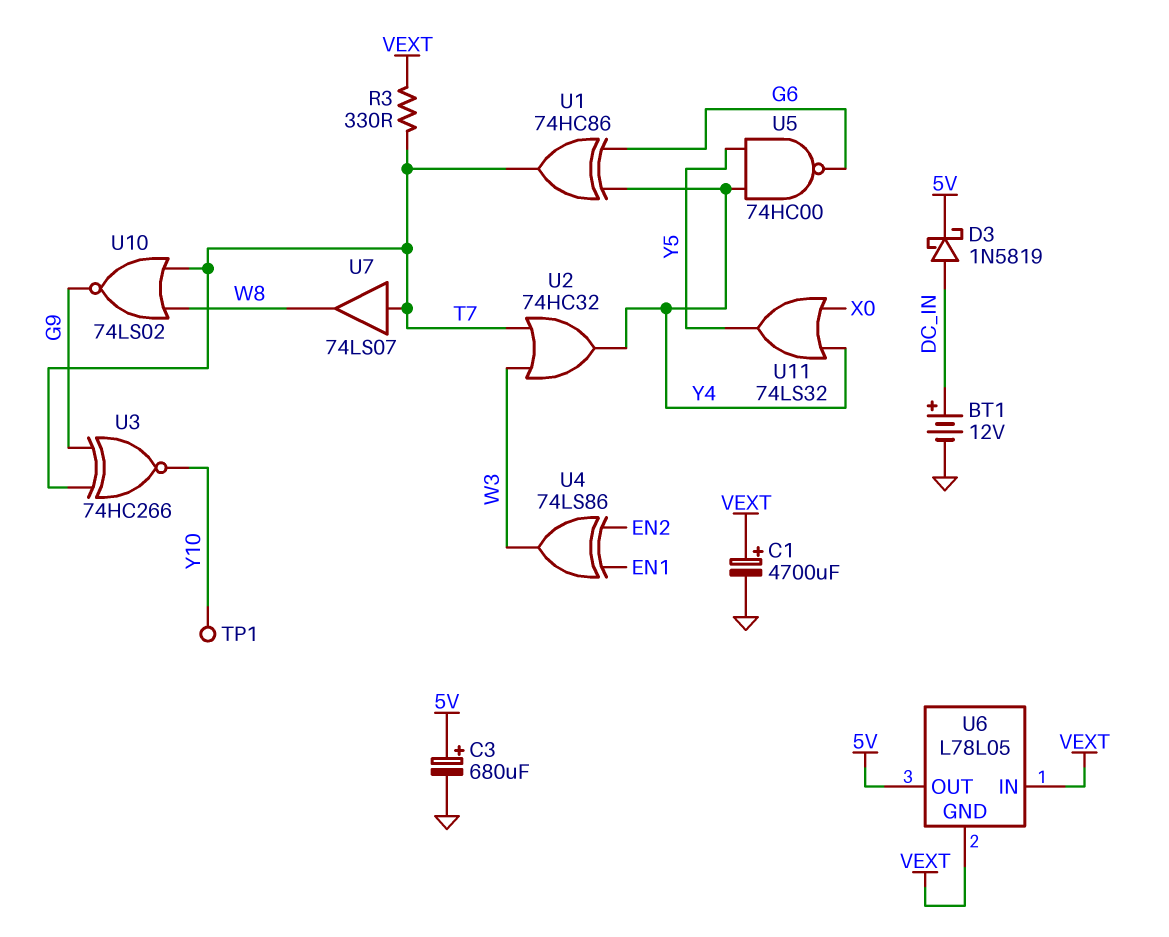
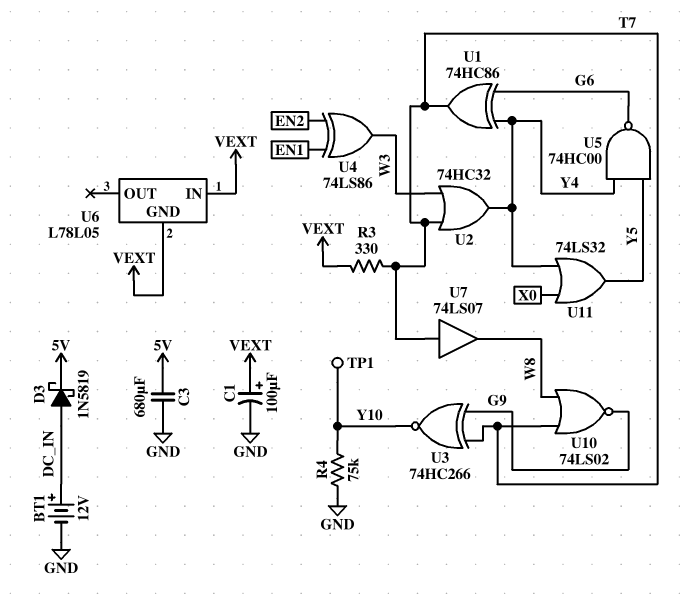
C1: 4700uF (plus VEXT, minus GND) -> 100uF (plus VEXT, minus GND)
C3: 680uF (plus 5V, minus GND) -> 680uF (5V, GND)
R4: none -> 75k (GND, Y10)
U6 pin OUT: 5V -> none

